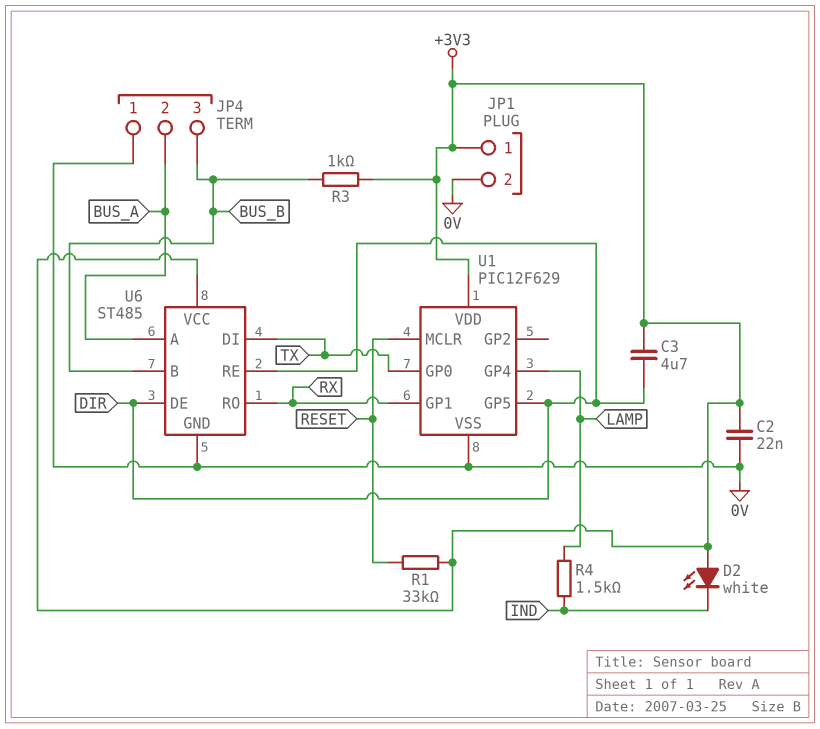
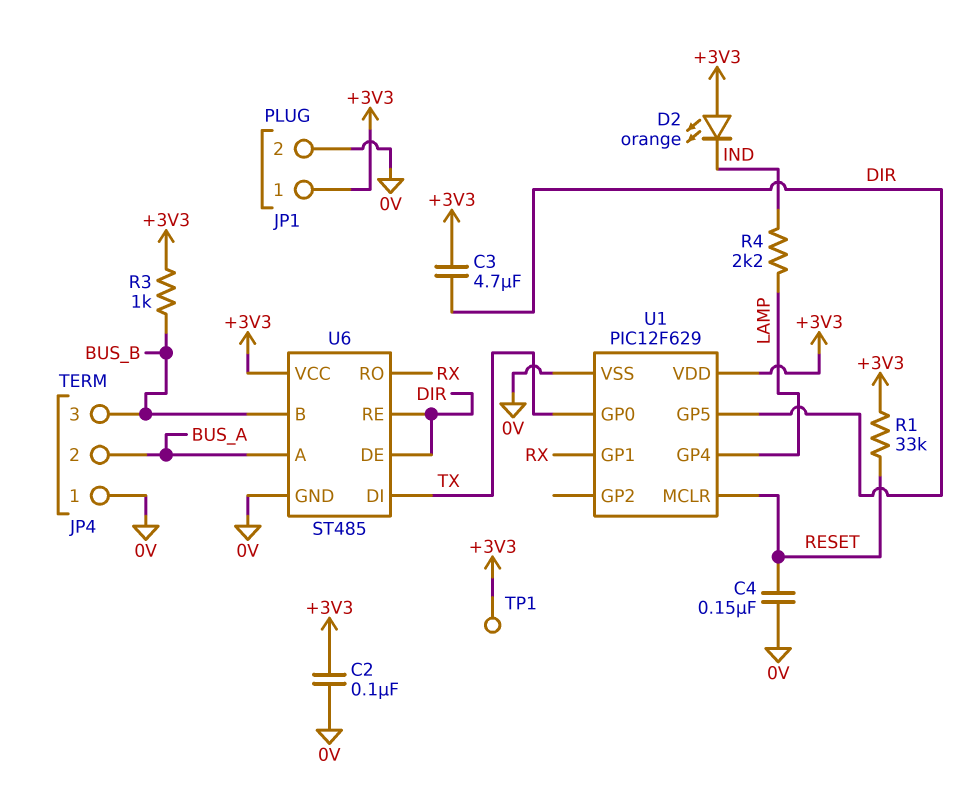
C2: 22nF (+3V3, 0V) -> 100nF (+3V3, 0V)
C4: none -> 150nF (0V, RESET)
D2: LED white (A +3V3, K IND) -> LED orange (A +3V3, K IND)
R4: 1.5k (IND, LAMP) -> 2.2k (IND, LAMP)
TP1: none -> test point (+3V3)

